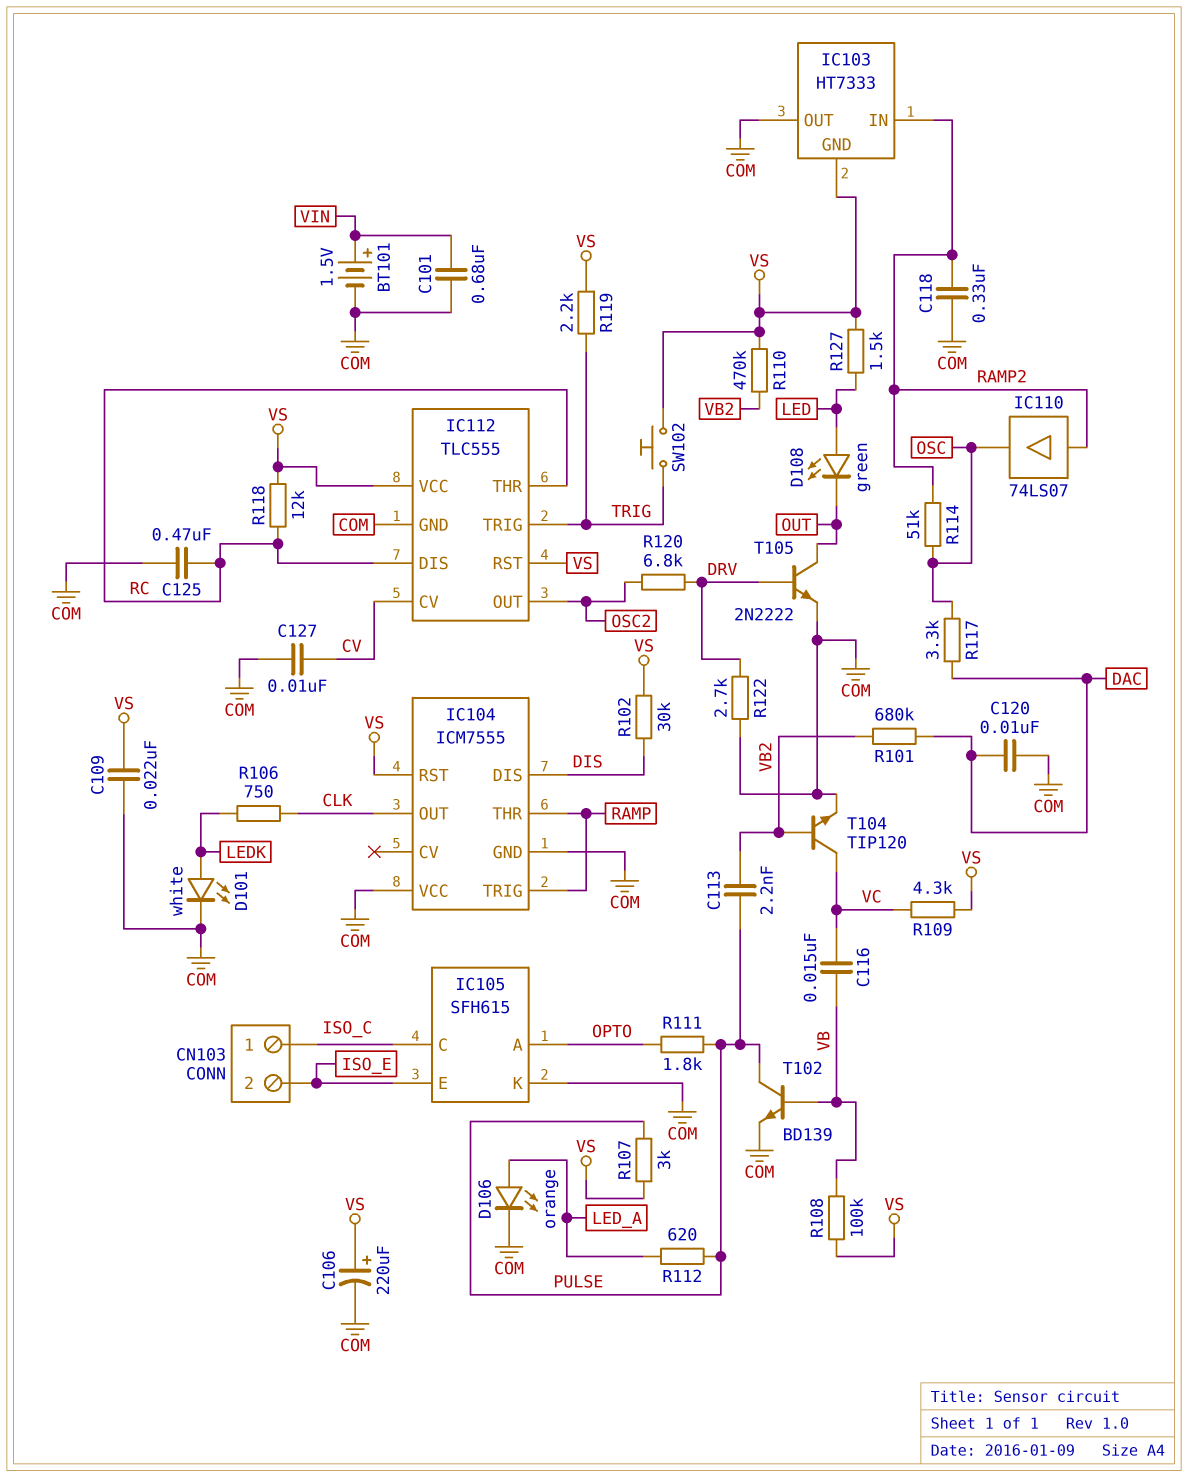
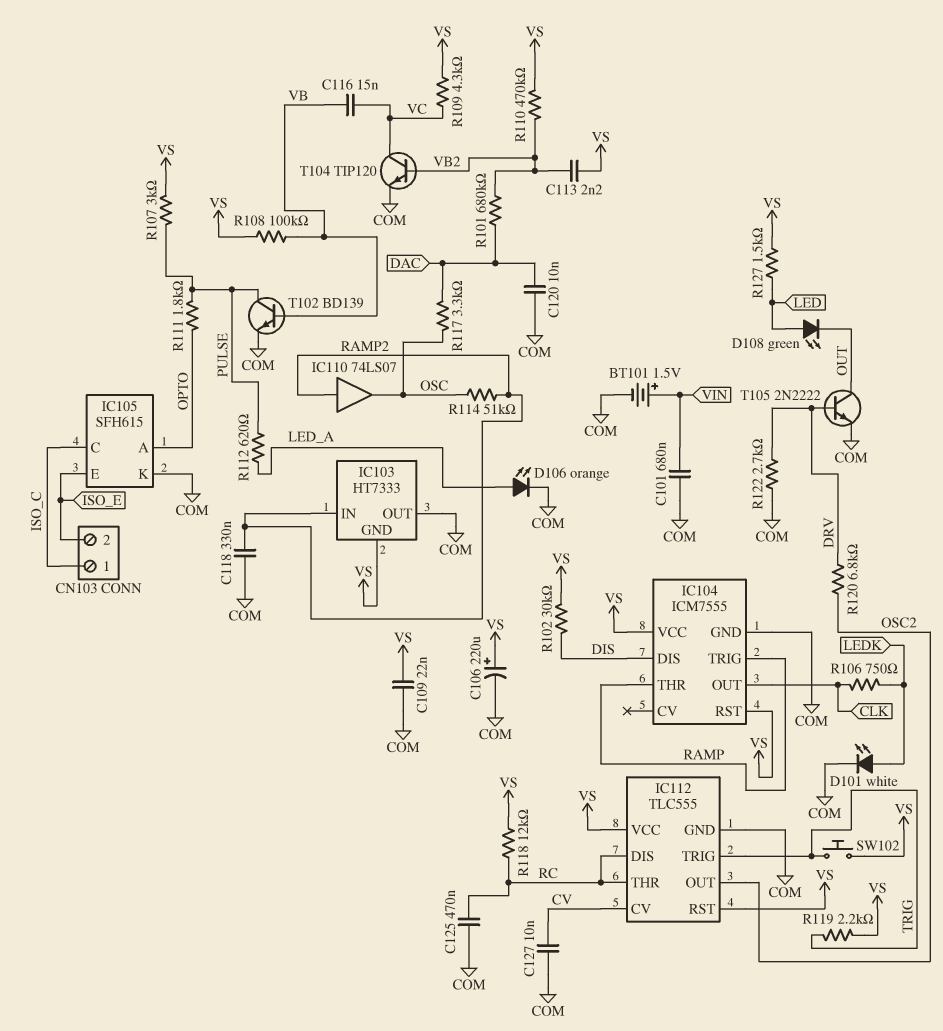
C113: 2.2nF (PULSE, VB2) -> 2.2nF (VB2, VS)
IC104 pin VCC: COM -> VS

